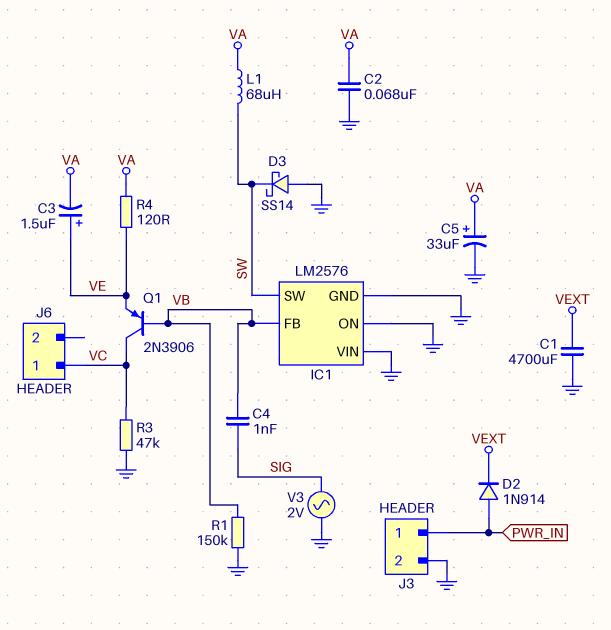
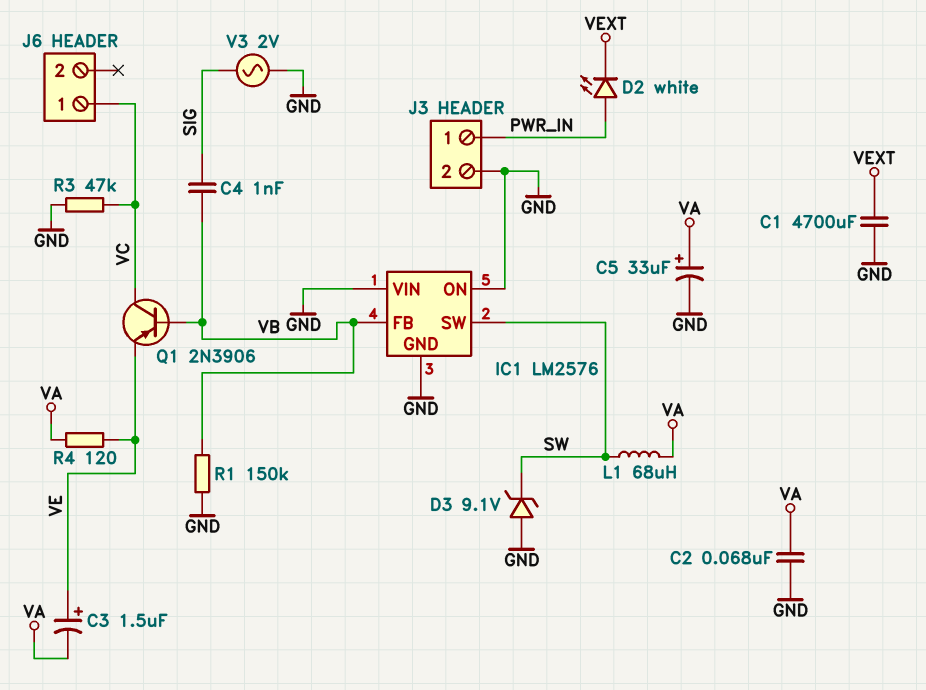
D2: diode 1N914 (A PWR_IN, K VEXT) -> LED white (A PWR_IN, K VEXT)
D3: schottky SS14 (A GND, K SW) -> zener 9.1V (A GND, K SW)

